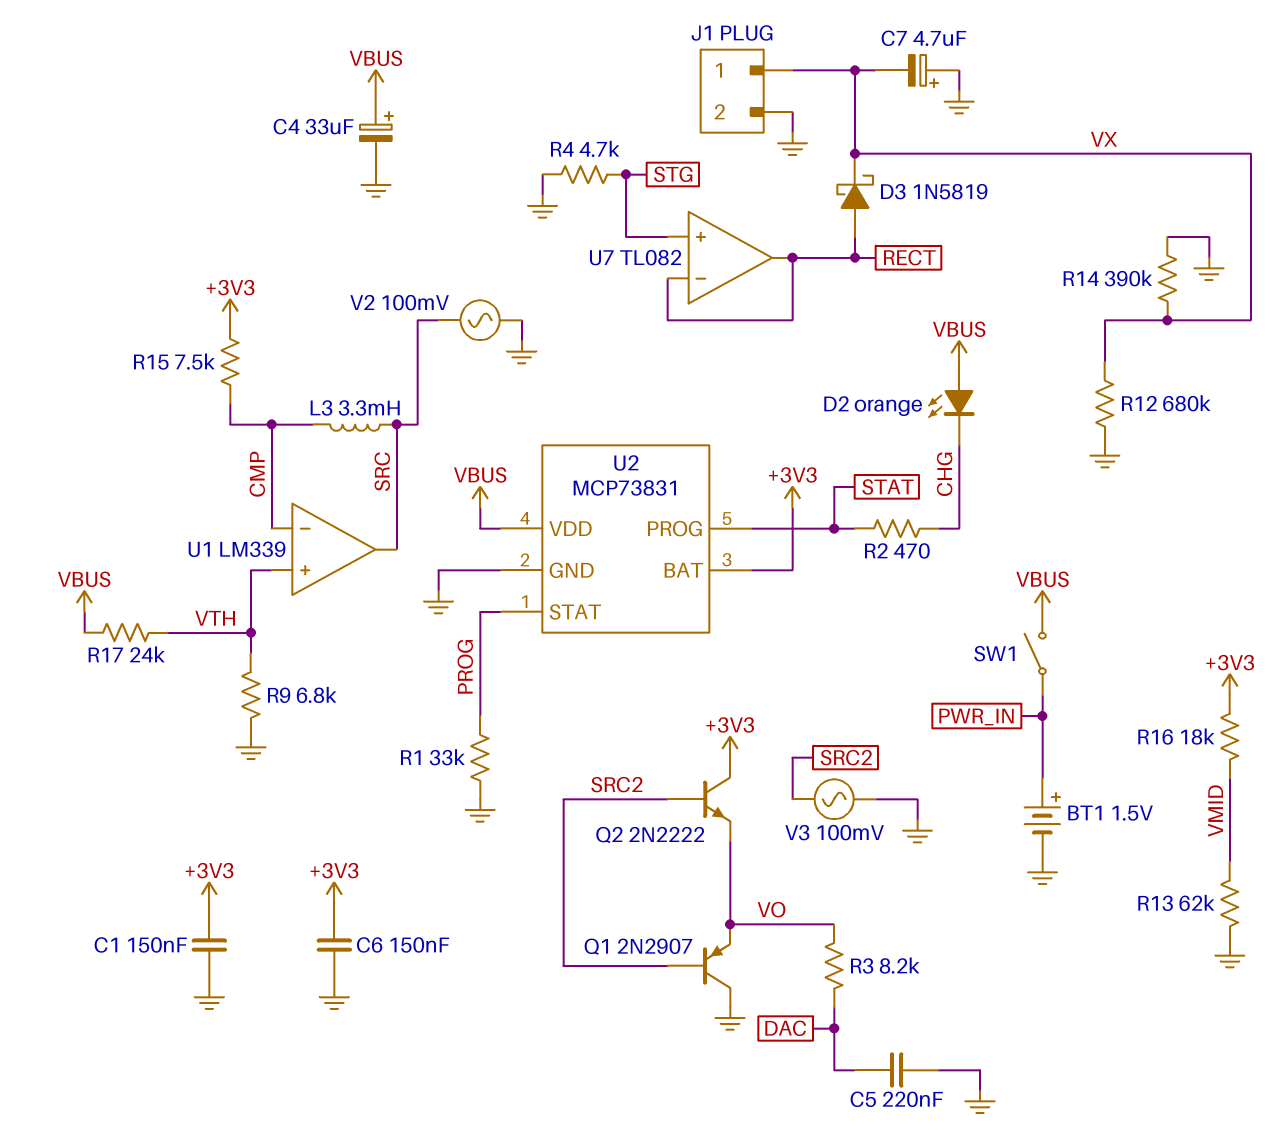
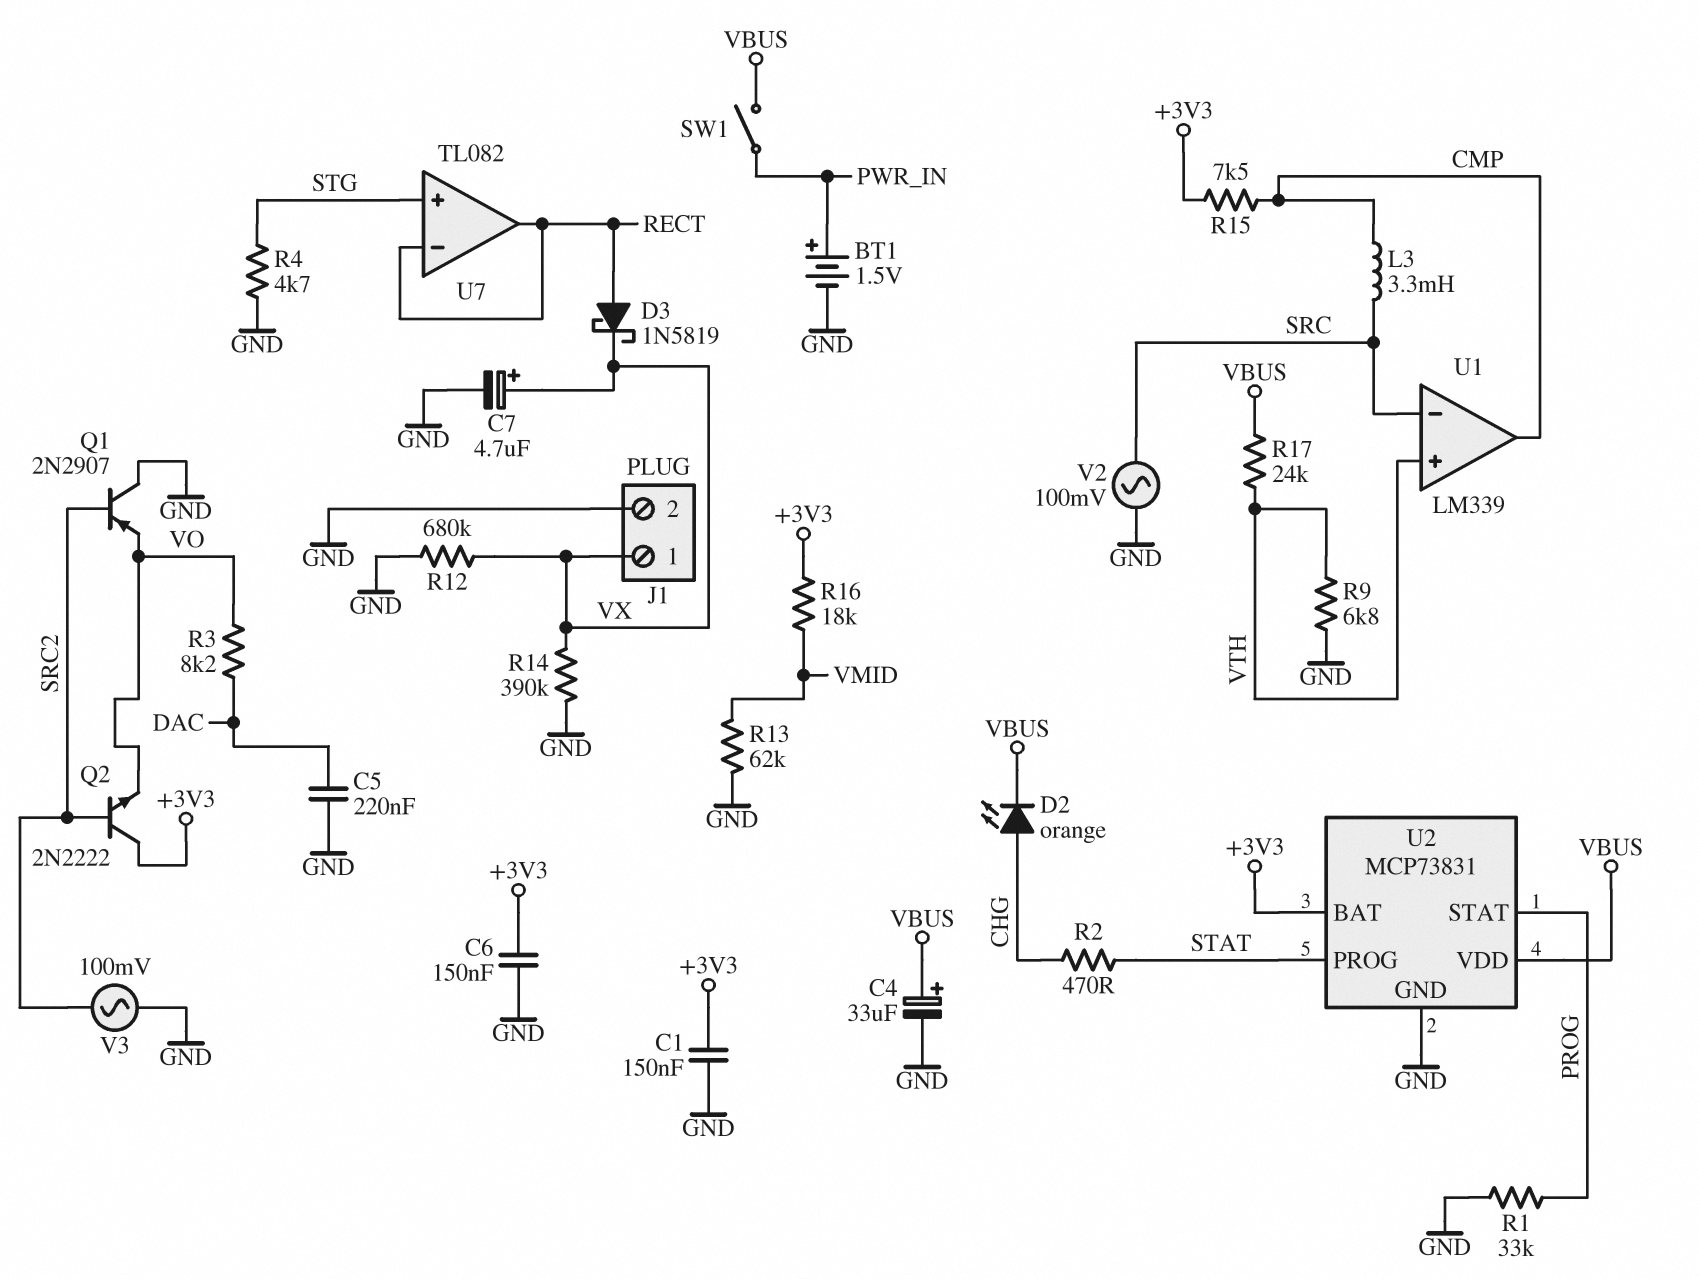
C7: 4.7uF (plus GND, minus VX) -> 4.7uF (plus VX, minus GND)
D2: LED orange (A VBUS, K CHG) -> LED orange (A CHG, K VBUS)
U1 pin in-: CMP -> SRC
U1 pin out: SRC -> CMP

